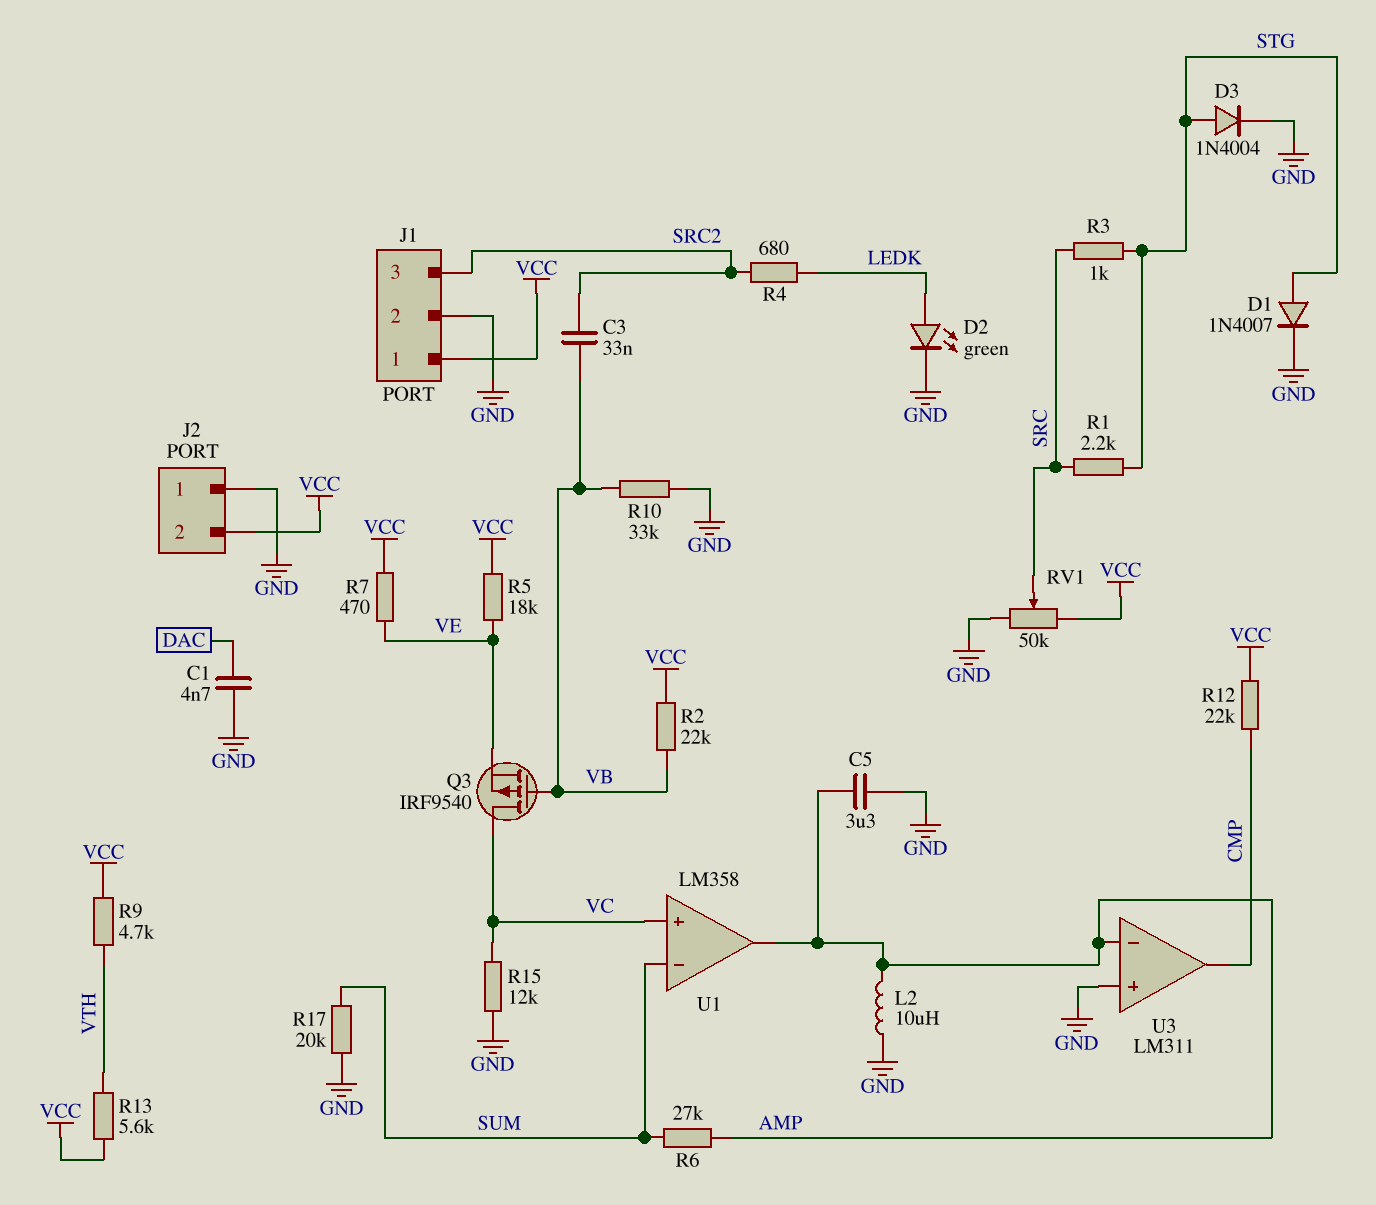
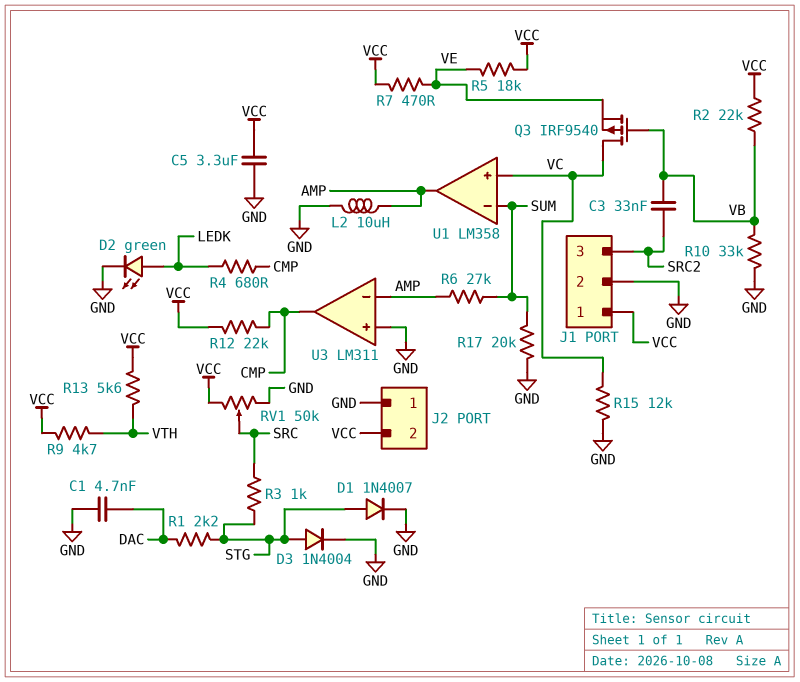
C5: 3.3uF (AMP, GND) -> 3.3uF (GND, VCC)
R1: 2.2k (SRC, STG) -> 2.2k (DAC, STG)
R4: 680 (LEDK, SRC2) -> 680 (CMP, LEDK)

